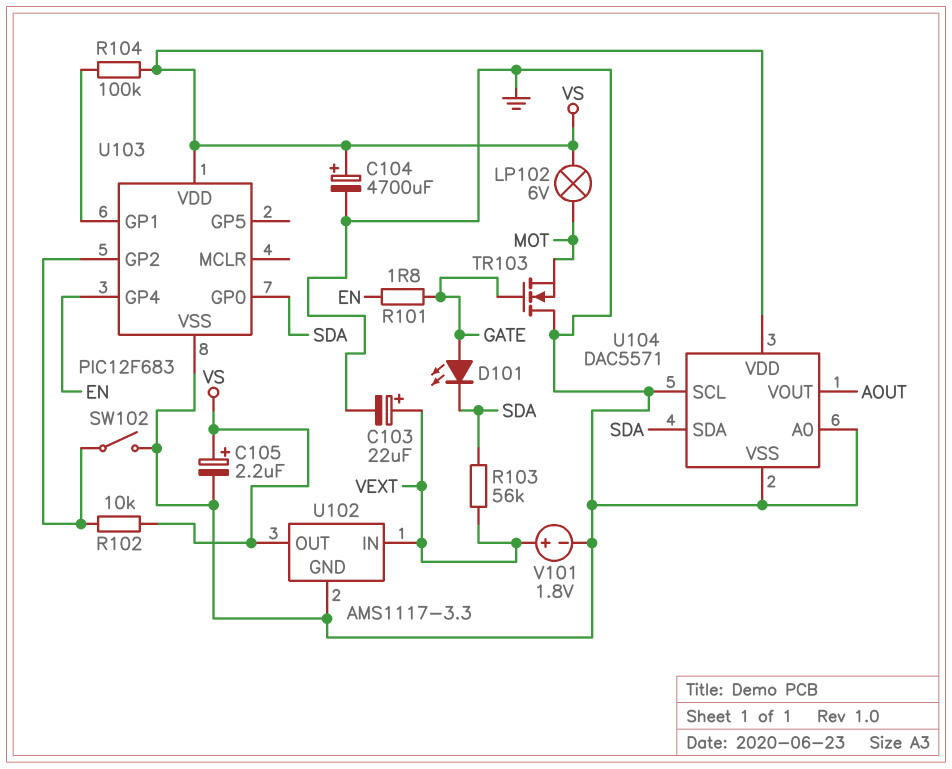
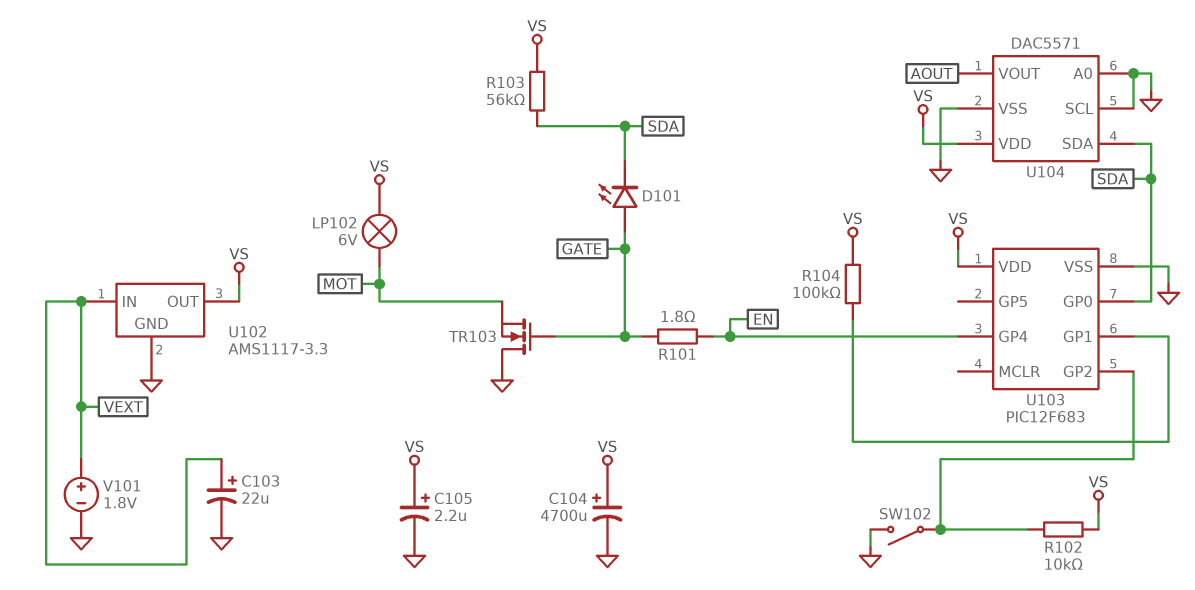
R103: 56k (SDA, VEXT) -> 56k (SDA, VS)

